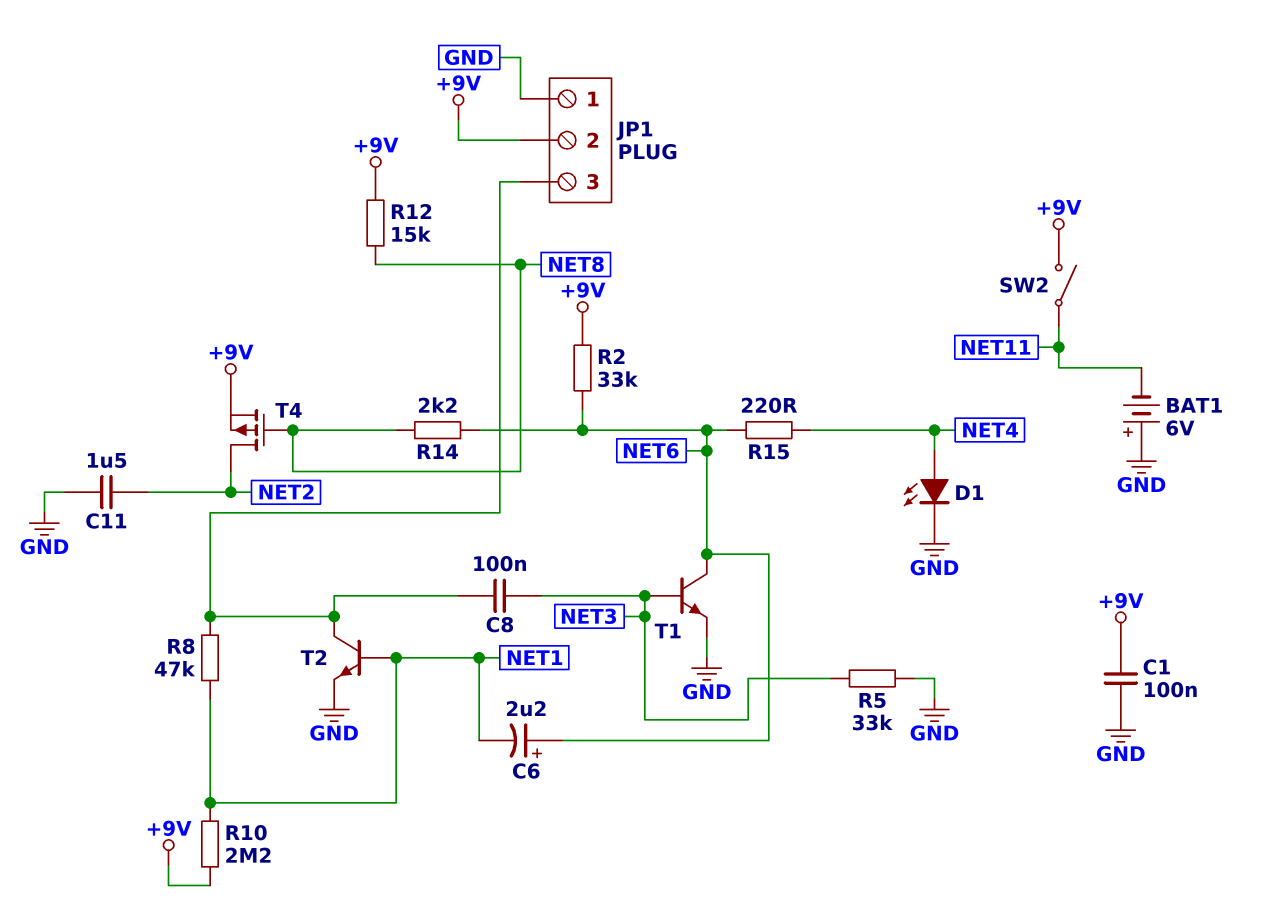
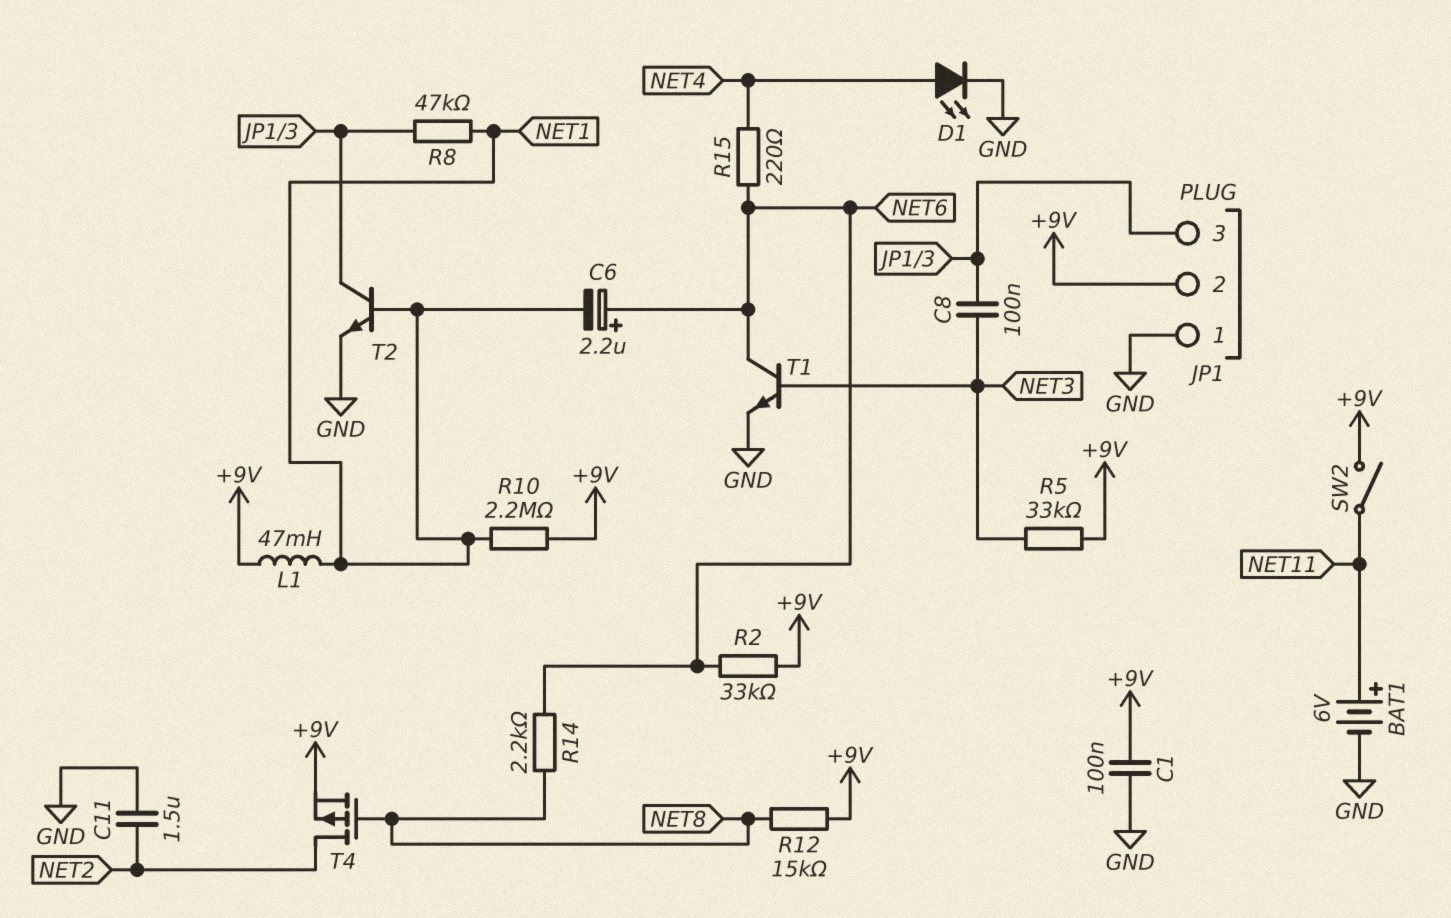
BAT1: 6V (plus GND, minus NET11) -> 6V (plus NET11, minus GND)
L1: none -> 47mH (+9V, NET1)
R5: 33k (GND, NET3) -> 33k (+9V, NET3)

